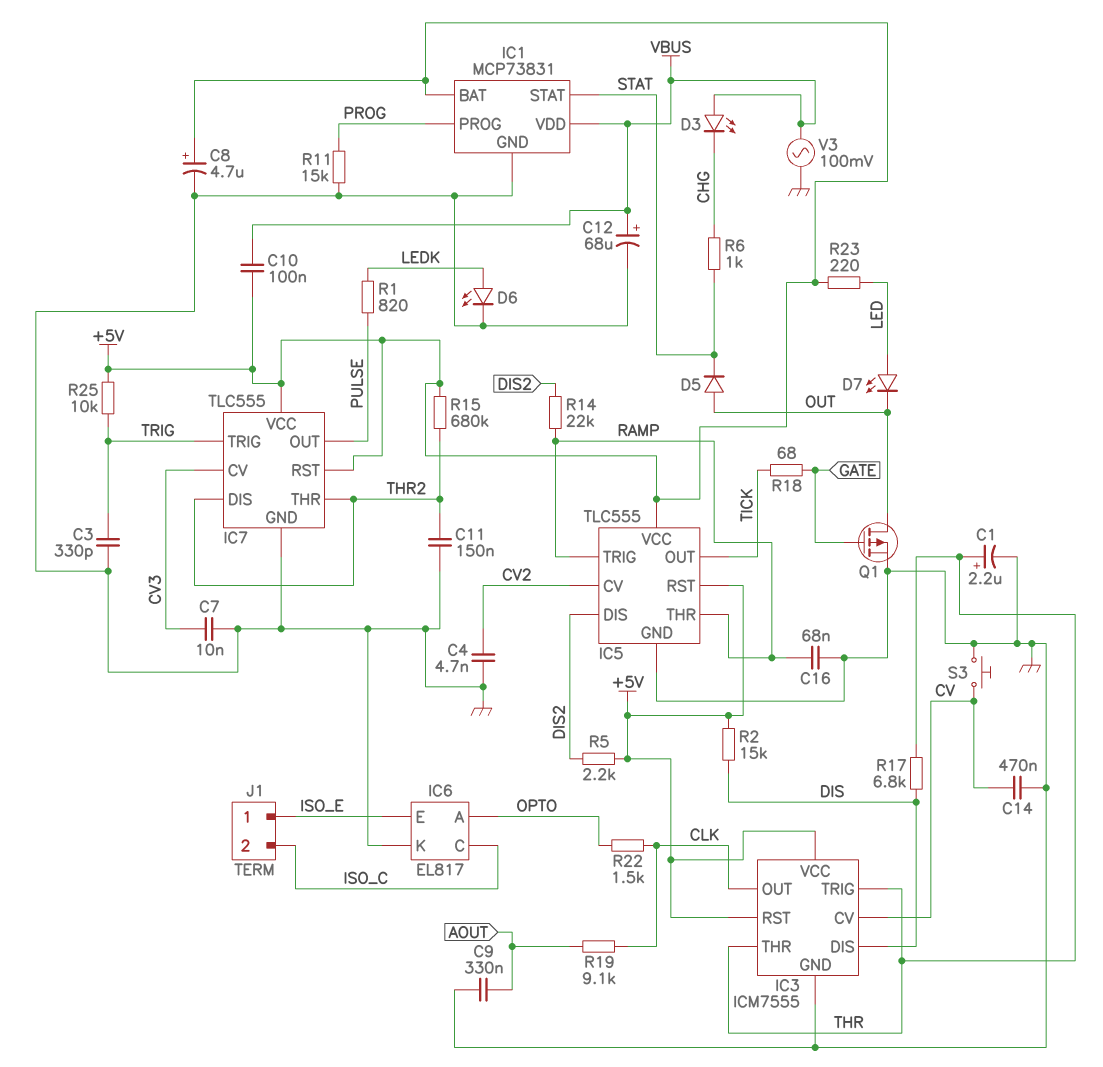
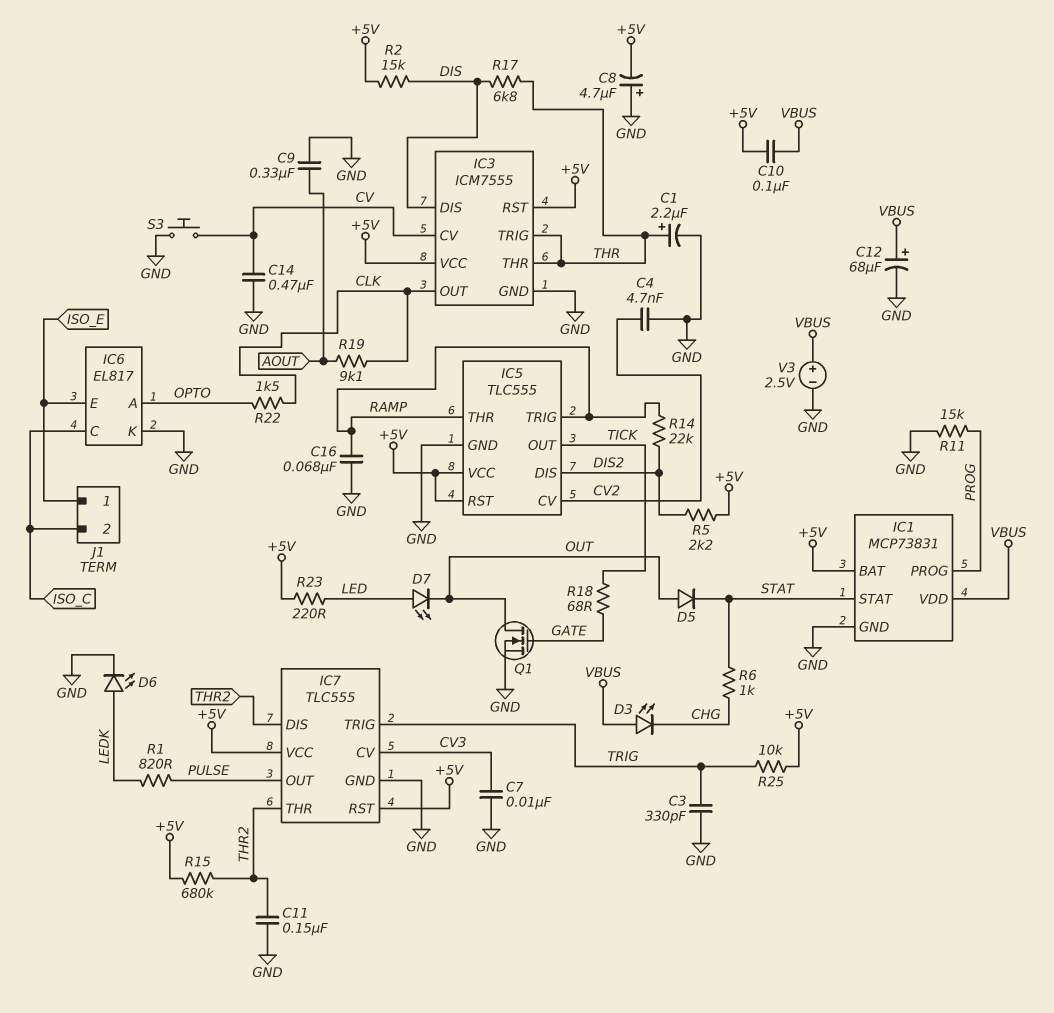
C8: 4.7uF (plus +5V, minus GND) -> 4.7uF (plus GND, minus +5V)
Q1: PMOS (G GATE, D OUT, S GND) -> NMOS (G GATE, D OUT, S GND)
V3: AC 100mV (GND, VBUS) -> 2.5V (plus VBUS, minus GND)

